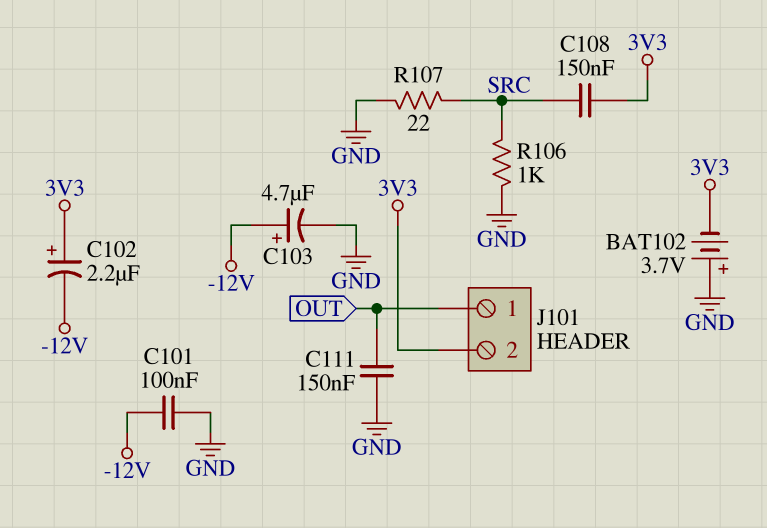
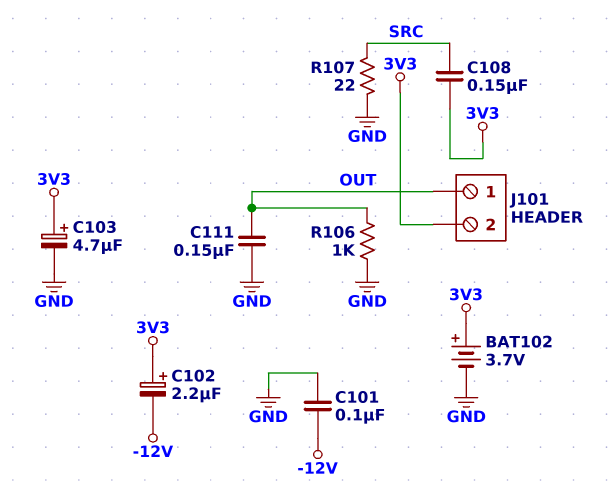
BAT102: 3.7V (plus GND, minus 3V3) -> 3.7V (plus 3V3, minus GND)
C103: 4.7uF (plus -12V, minus GND) -> 4.7uF (plus 3V3, minus GND)
R106: 1k (GND, SRC) -> 1k (GND, OUT)

